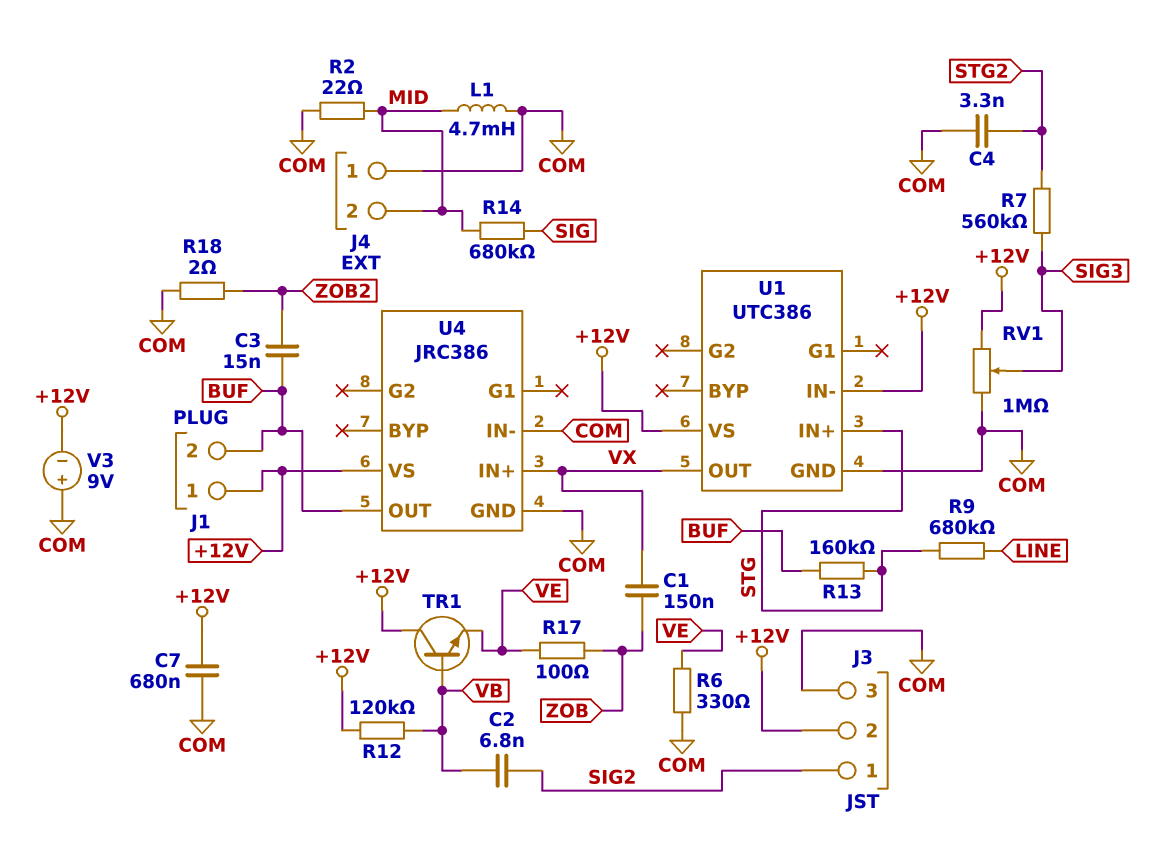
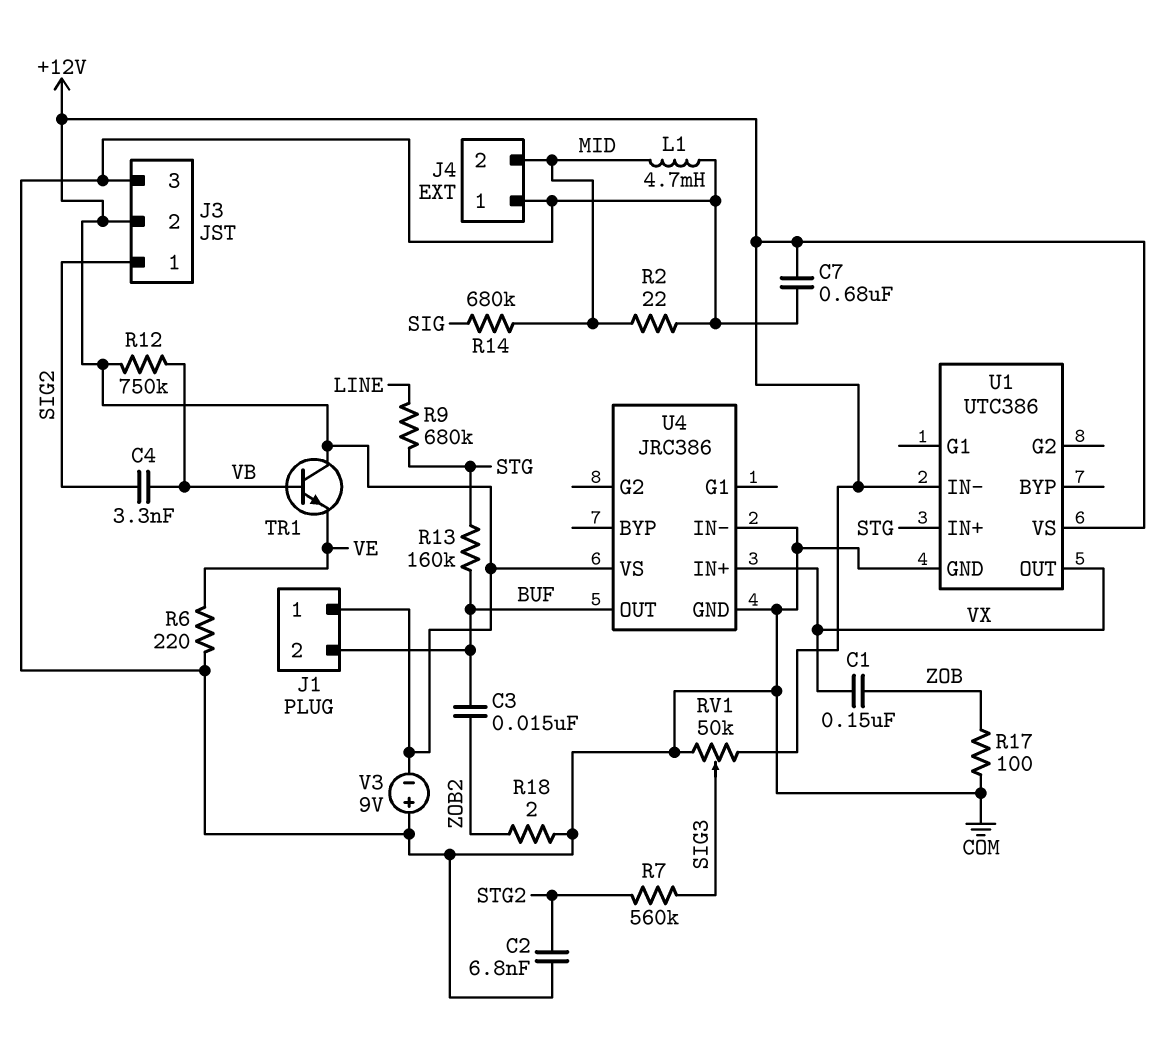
C2: 6.8nF (SIG2, VB) -> 6.8nF (COM, STG2)
C4: 3.3nF (COM, STG2) -> 3.3nF (SIG2, VB)
R6: 330 (COM, VE) -> 220 (COM, VE)
R12: 120k (+12V, VB) -> 750k (+12V, VB)
R17: 100 (VE, ZOB) -> 100 (COM, ZOB)
RV1: 1M (+12V, COM, wiper SIG3) -> 50k (+12V, COM, wiper SIG3)

